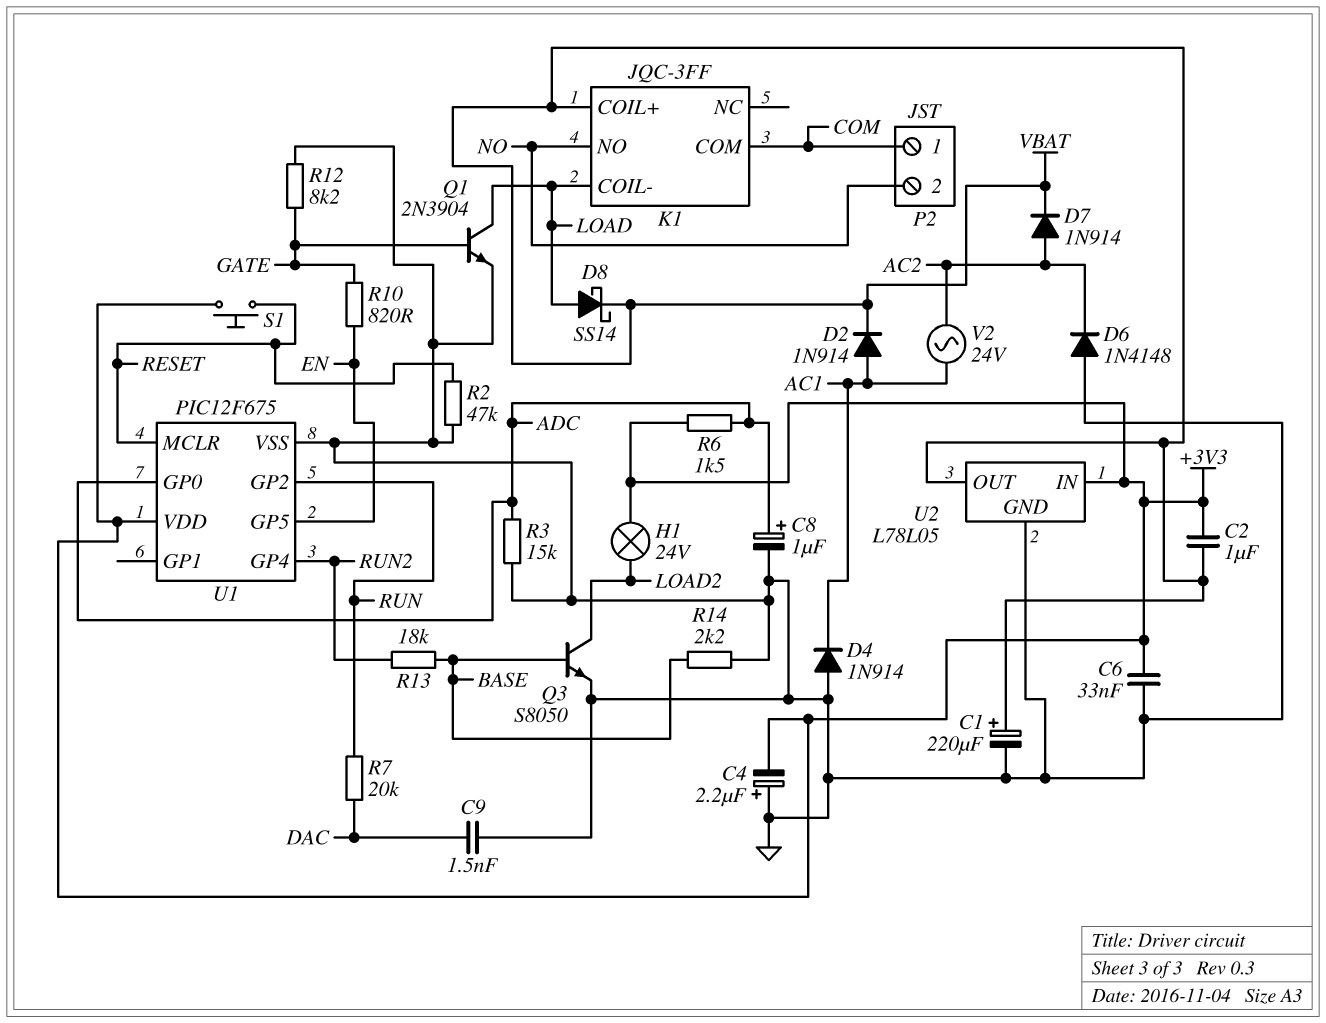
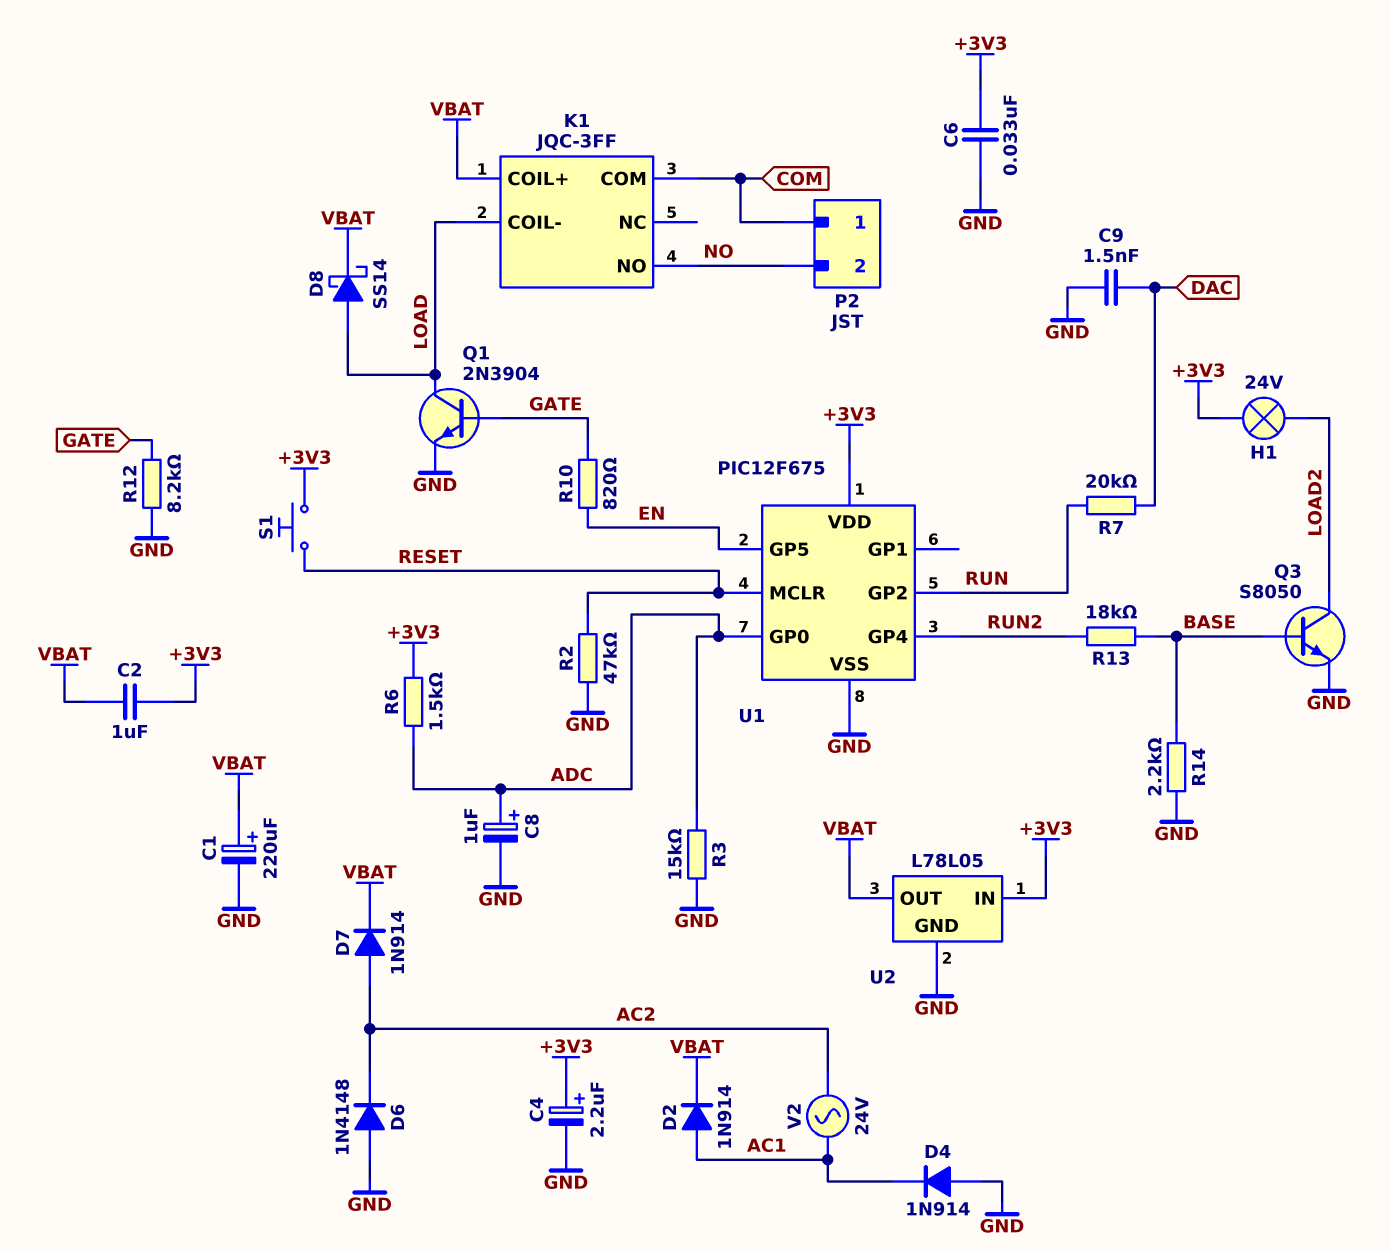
C4: 2.2uF (plus GND, minus +3V3) -> 2.2uF (plus +3V3, minus GND)

